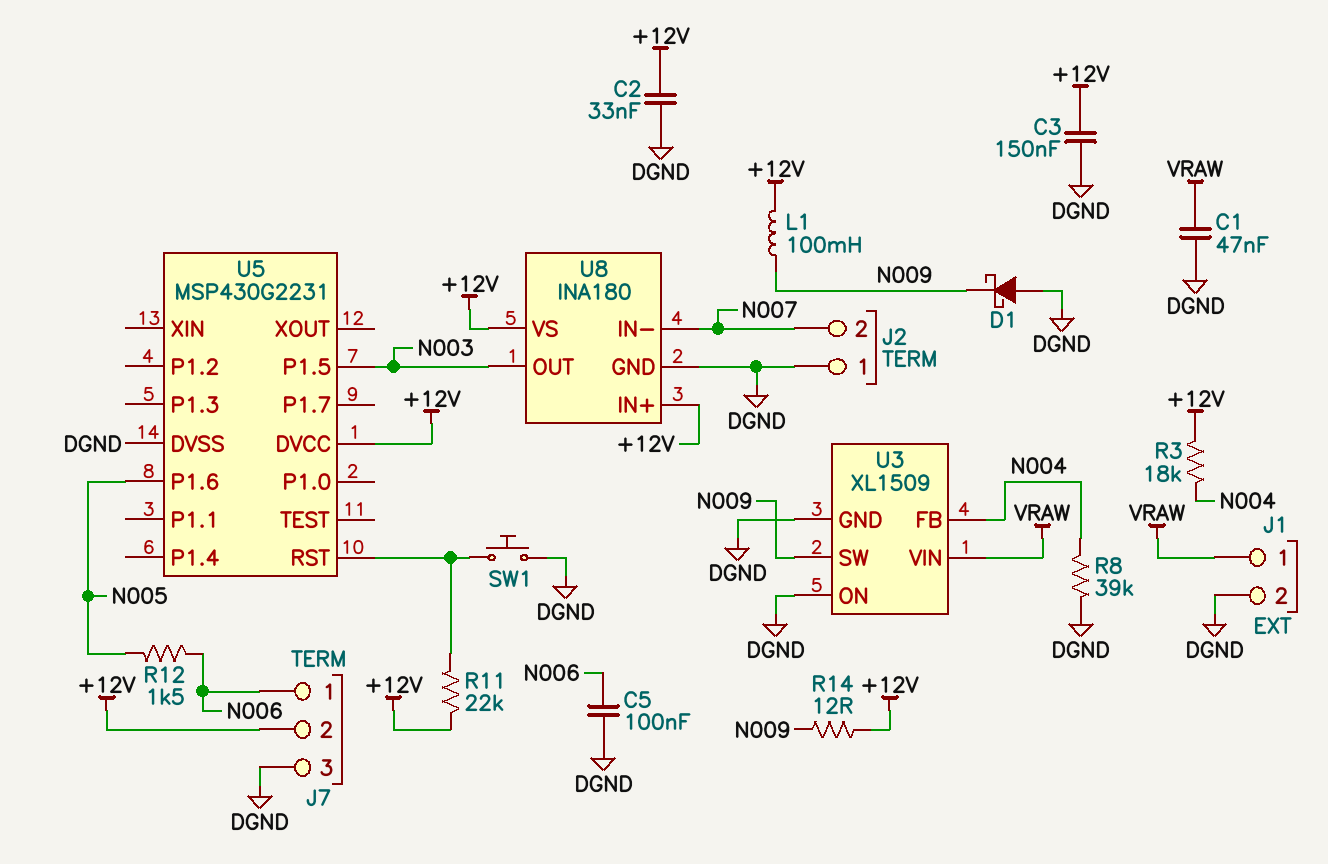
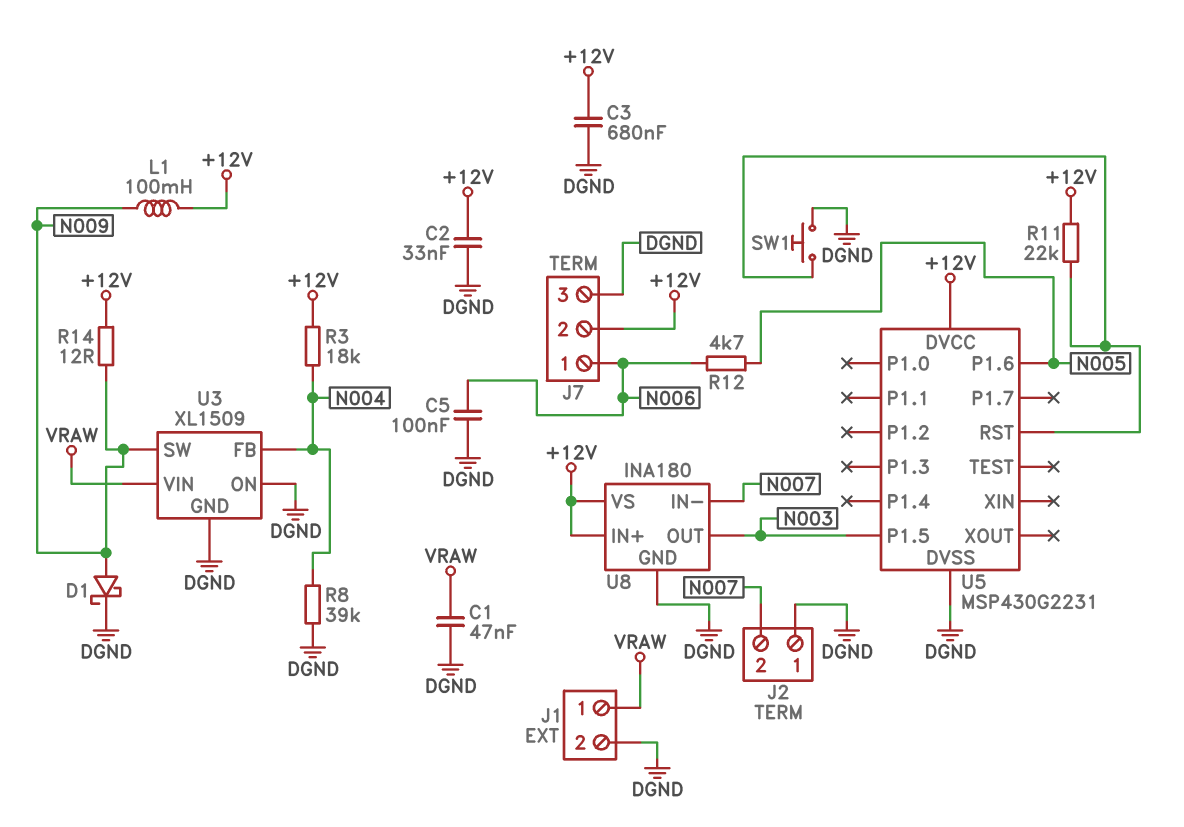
C3: 150nF (+12V, DGND) -> 680nF (+12V, DGND)
D1: schottky (A DGND, K N009) -> schottky (A N009, K DGND)
R12: 1.5k (N005, N006) -> 4.7k (N005, N006)

